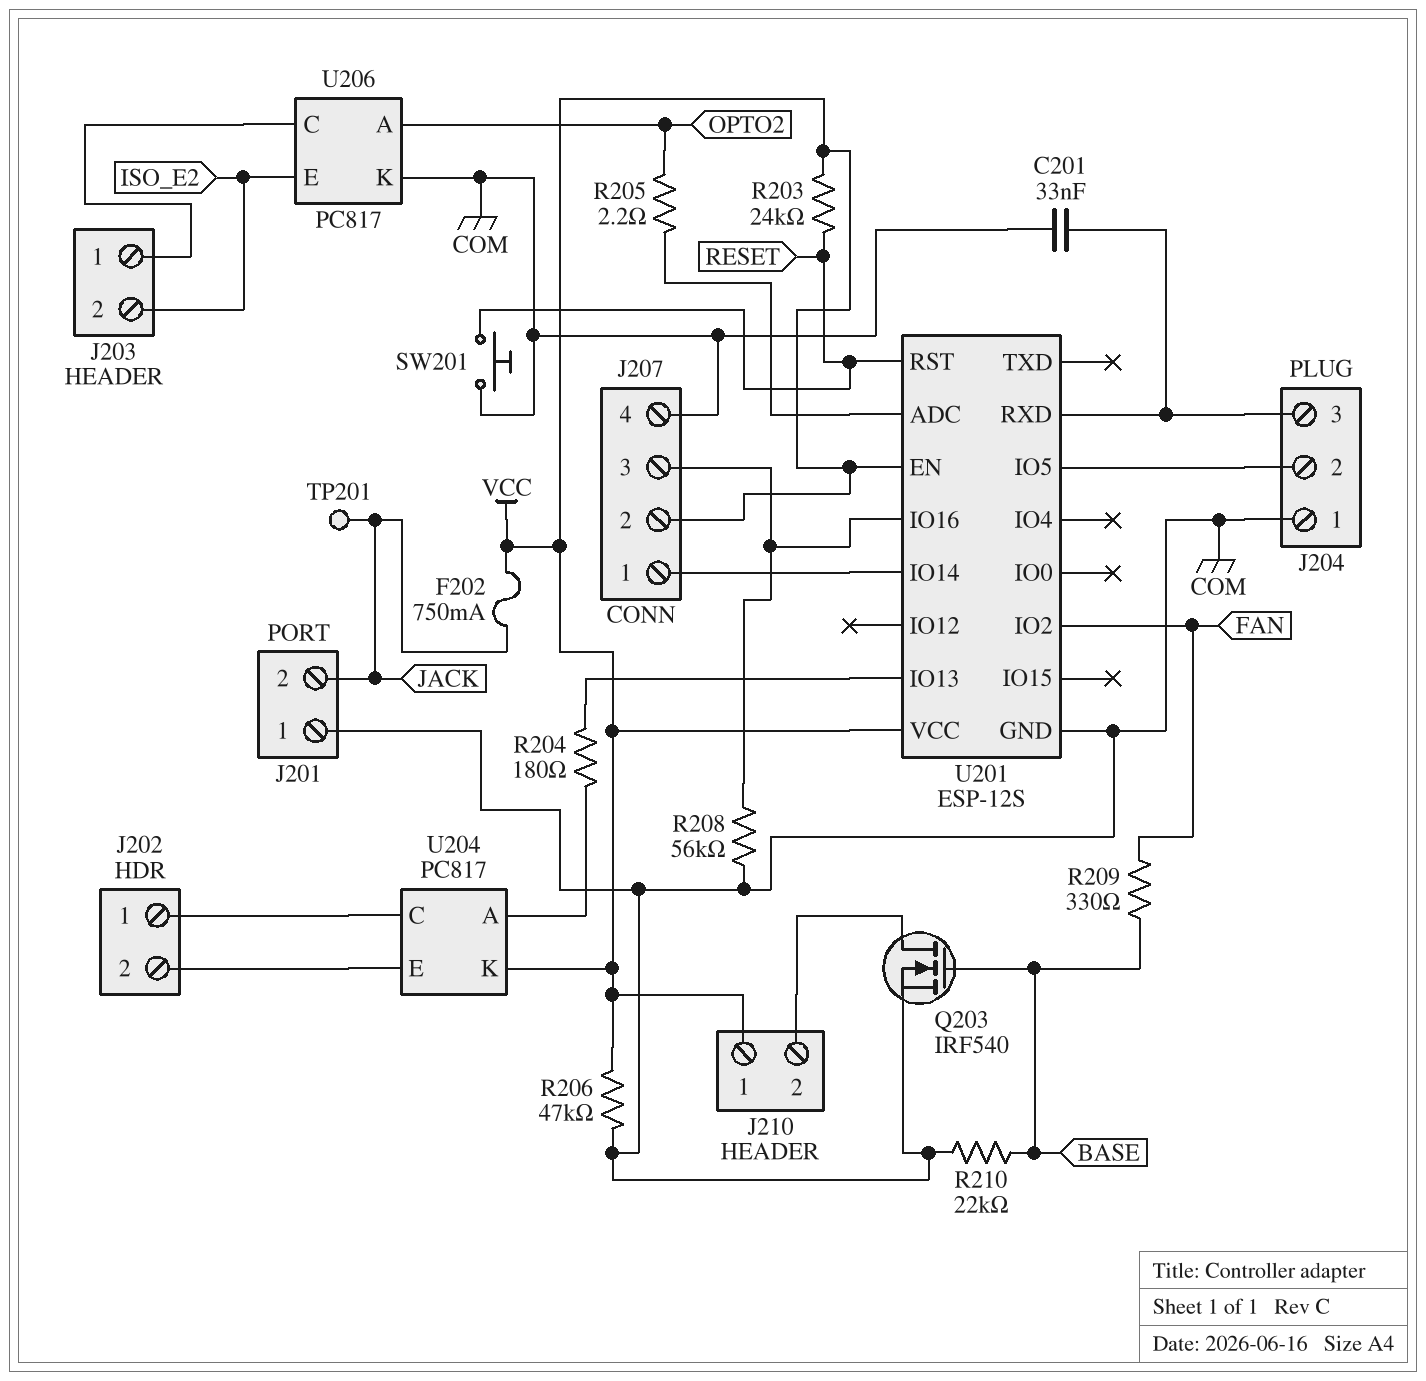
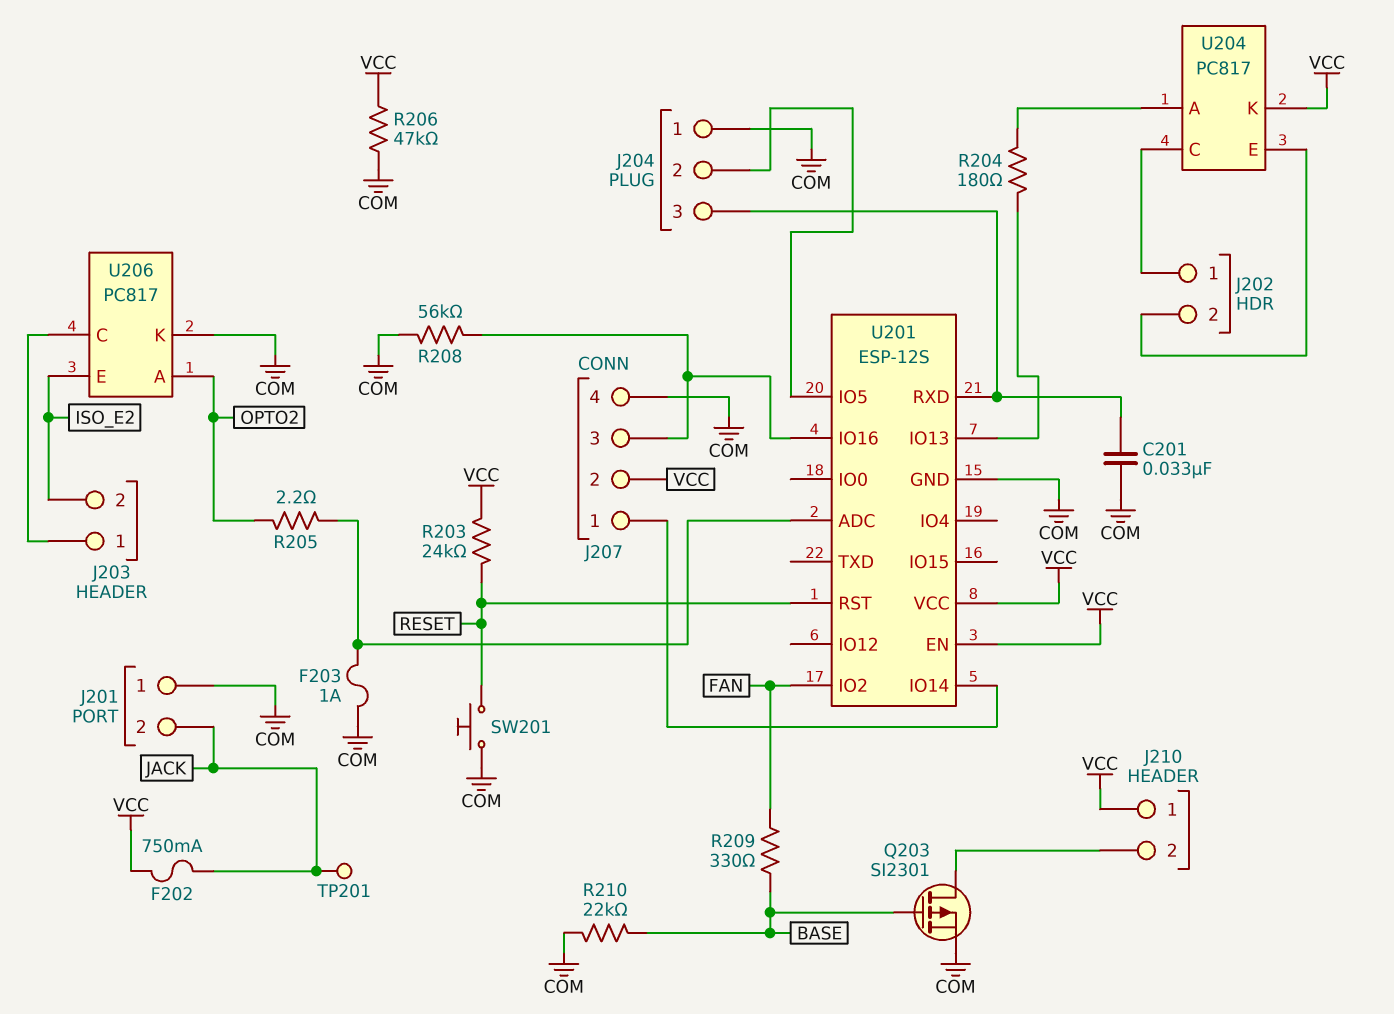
F203: none -> 1A (COM, U201/ADC)
Q203: NMOS IRF540 (G BASE, D J210/2, S COM) -> PMOS SI2301 (G BASE, D J210/2, S COM)

